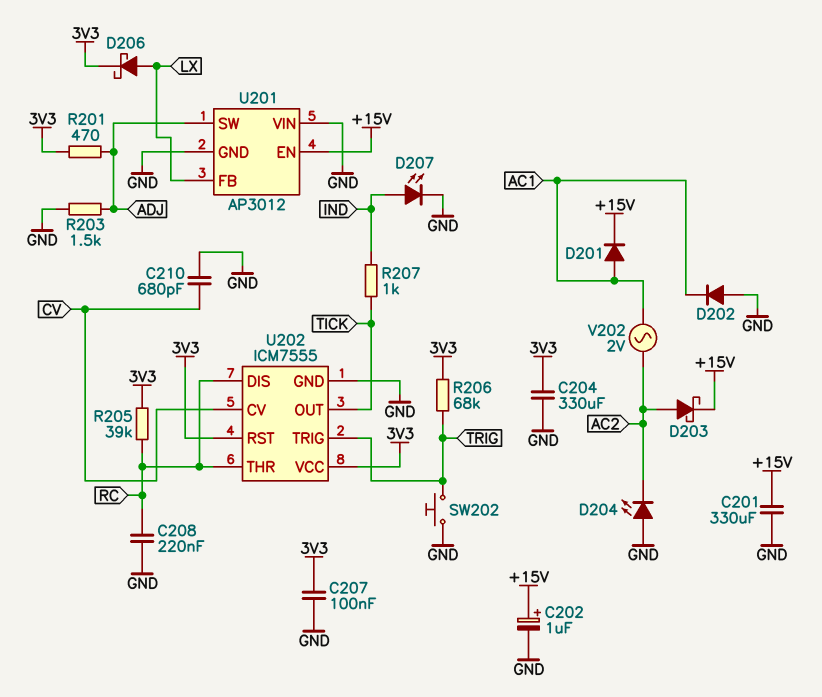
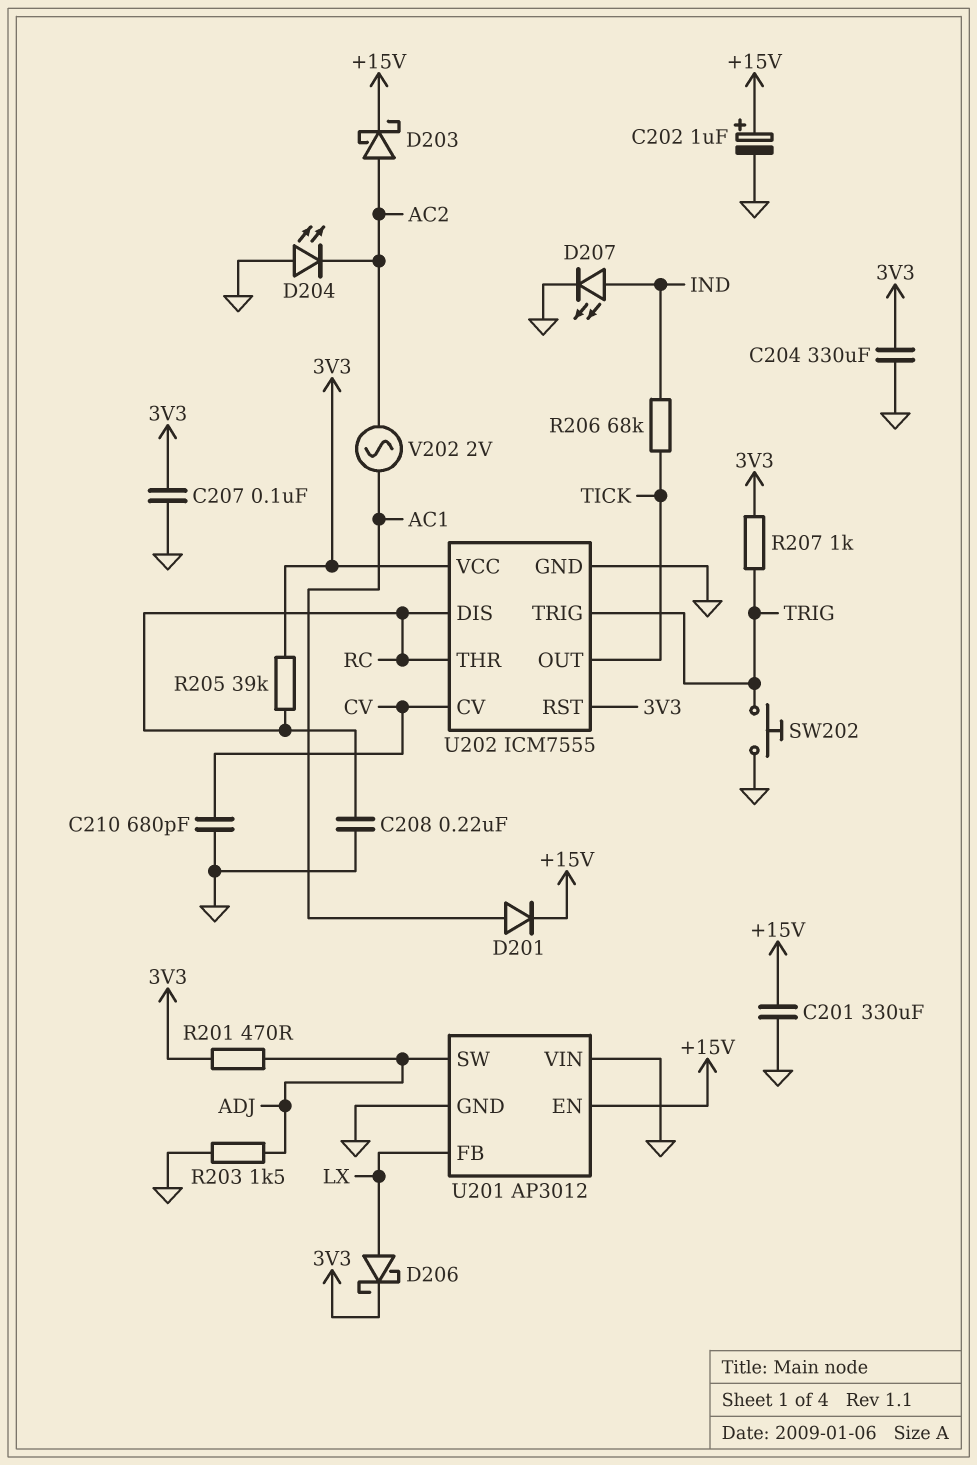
D202: diode (A GND, K AC1) -> none
R206: 68k (3V3, TRIG) -> 68k (IND, TICK)
R207: 1k (IND, TICK) -> 1k (3V3, TRIG)

